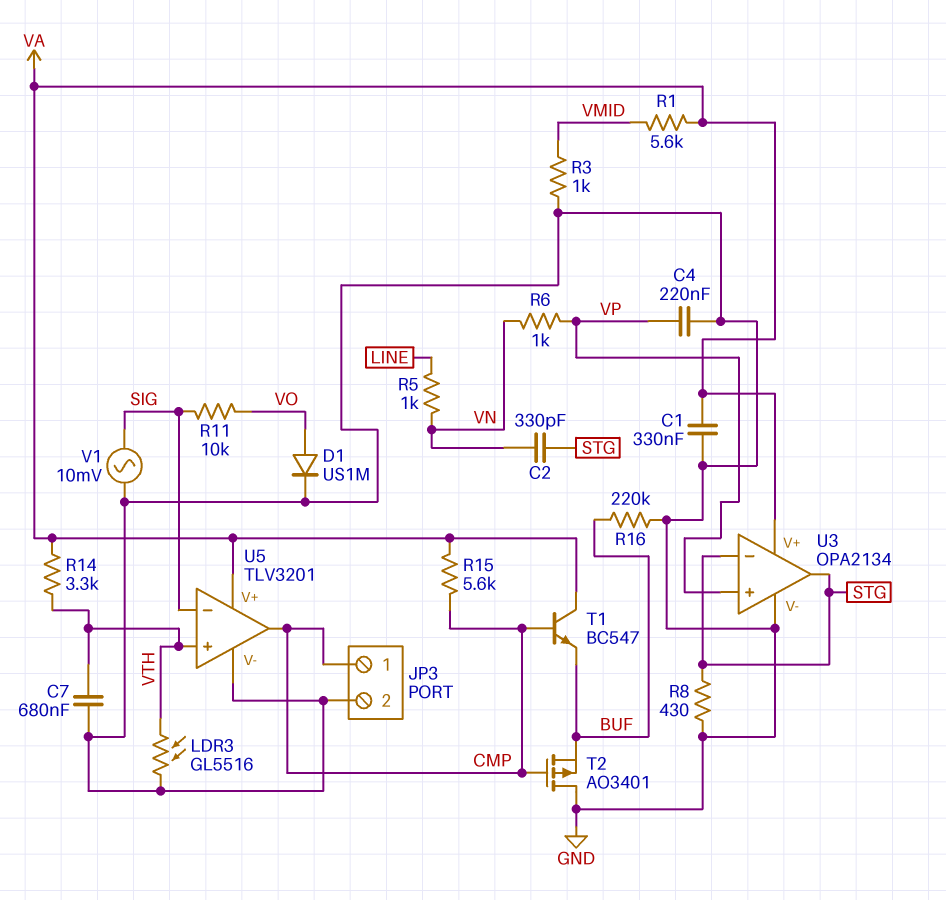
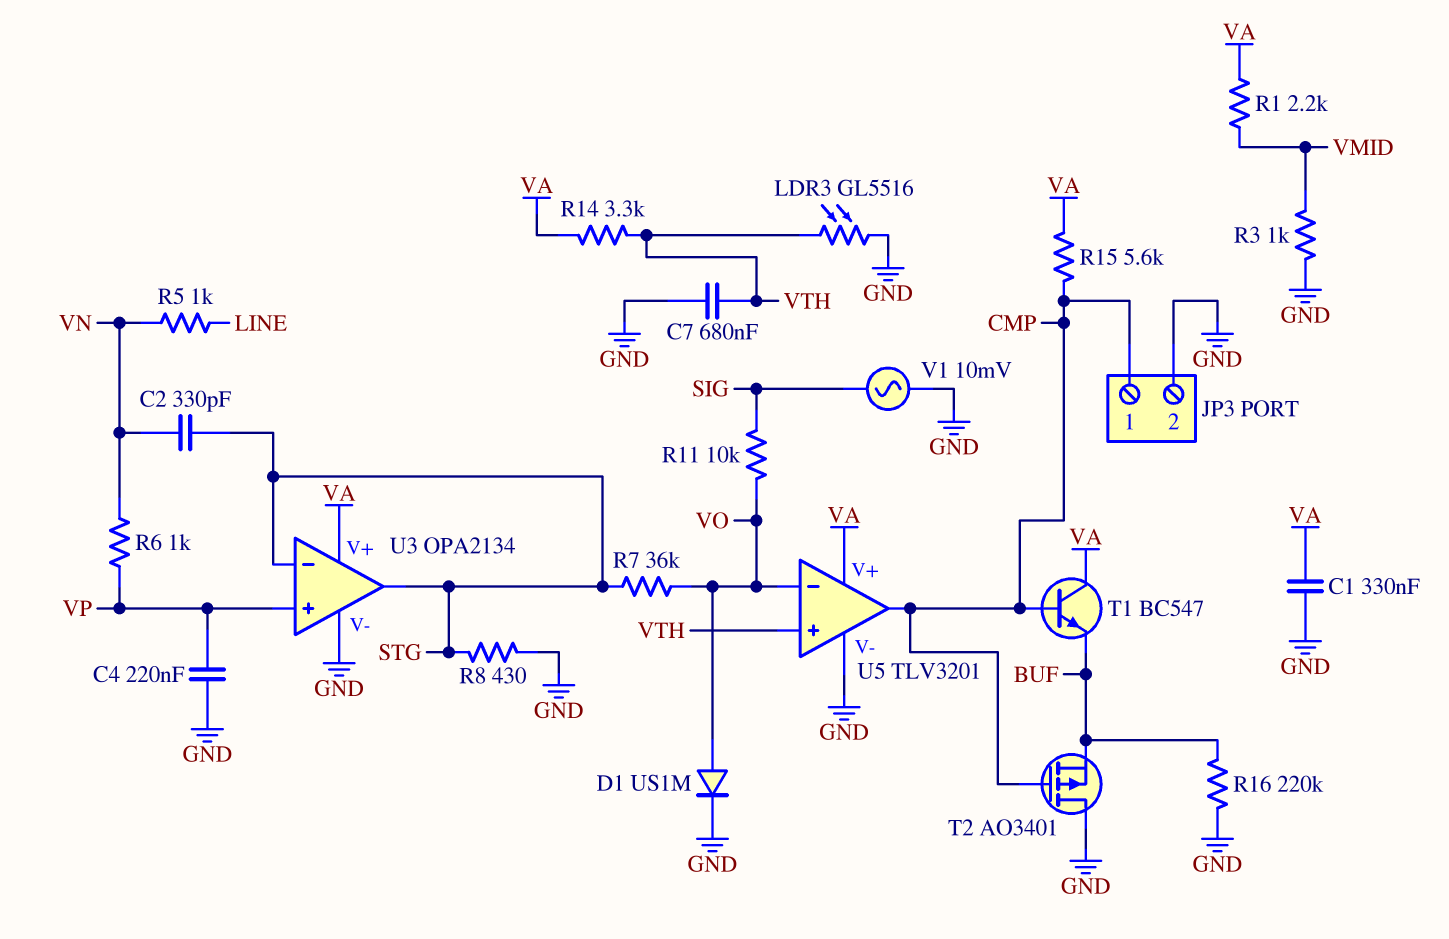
R1: 5.6k (VA, VMID) -> 2.2k (VA, VMID)
R7: none -> 36k (STG, VO)
U5 pin in-: SIG -> VO

